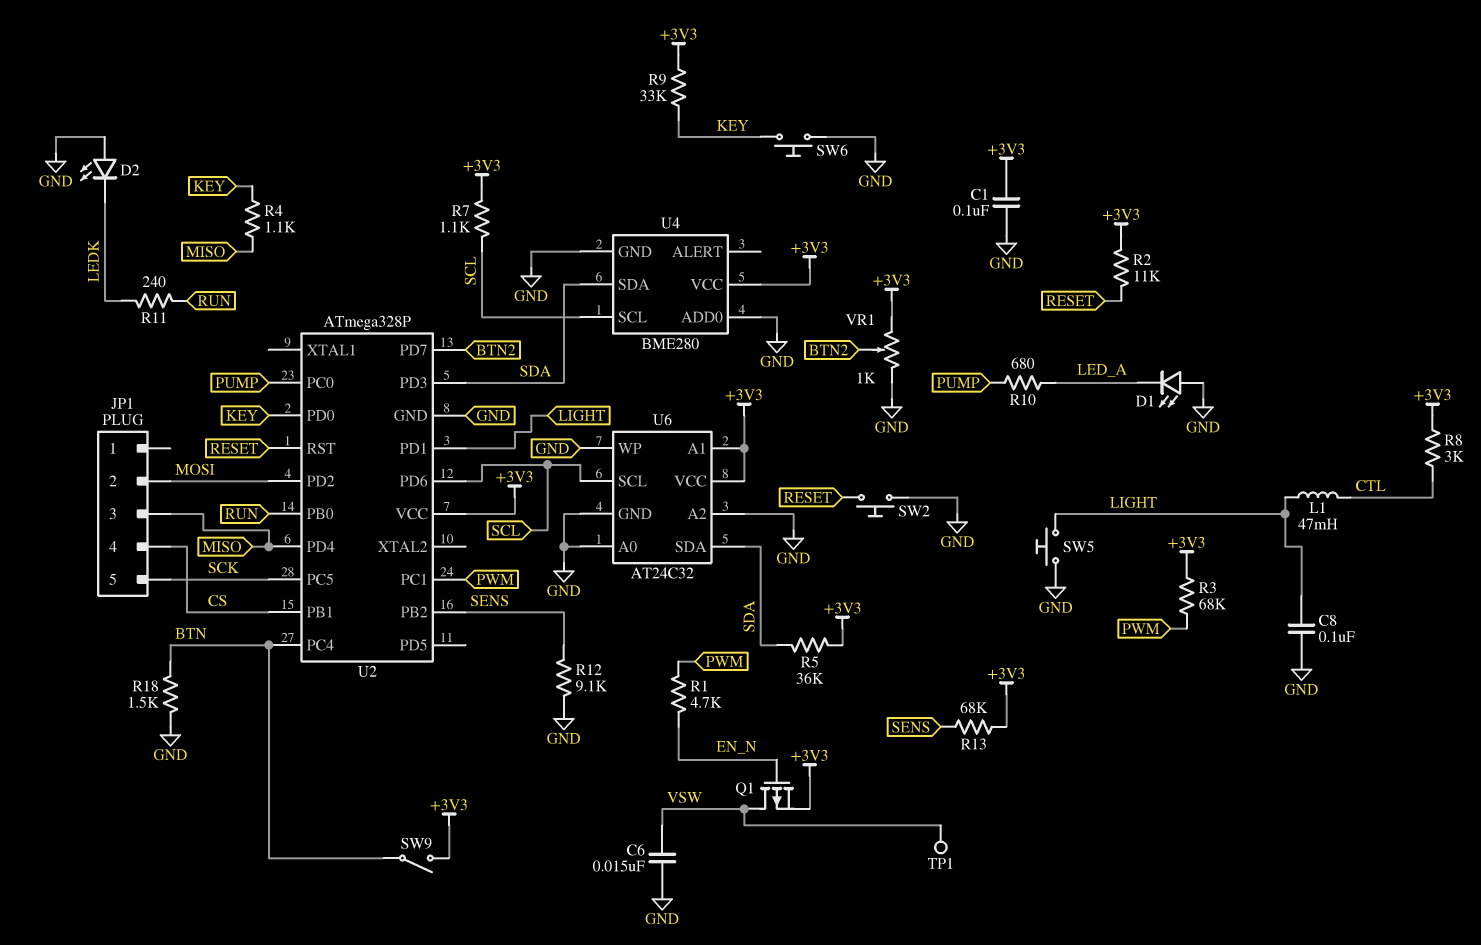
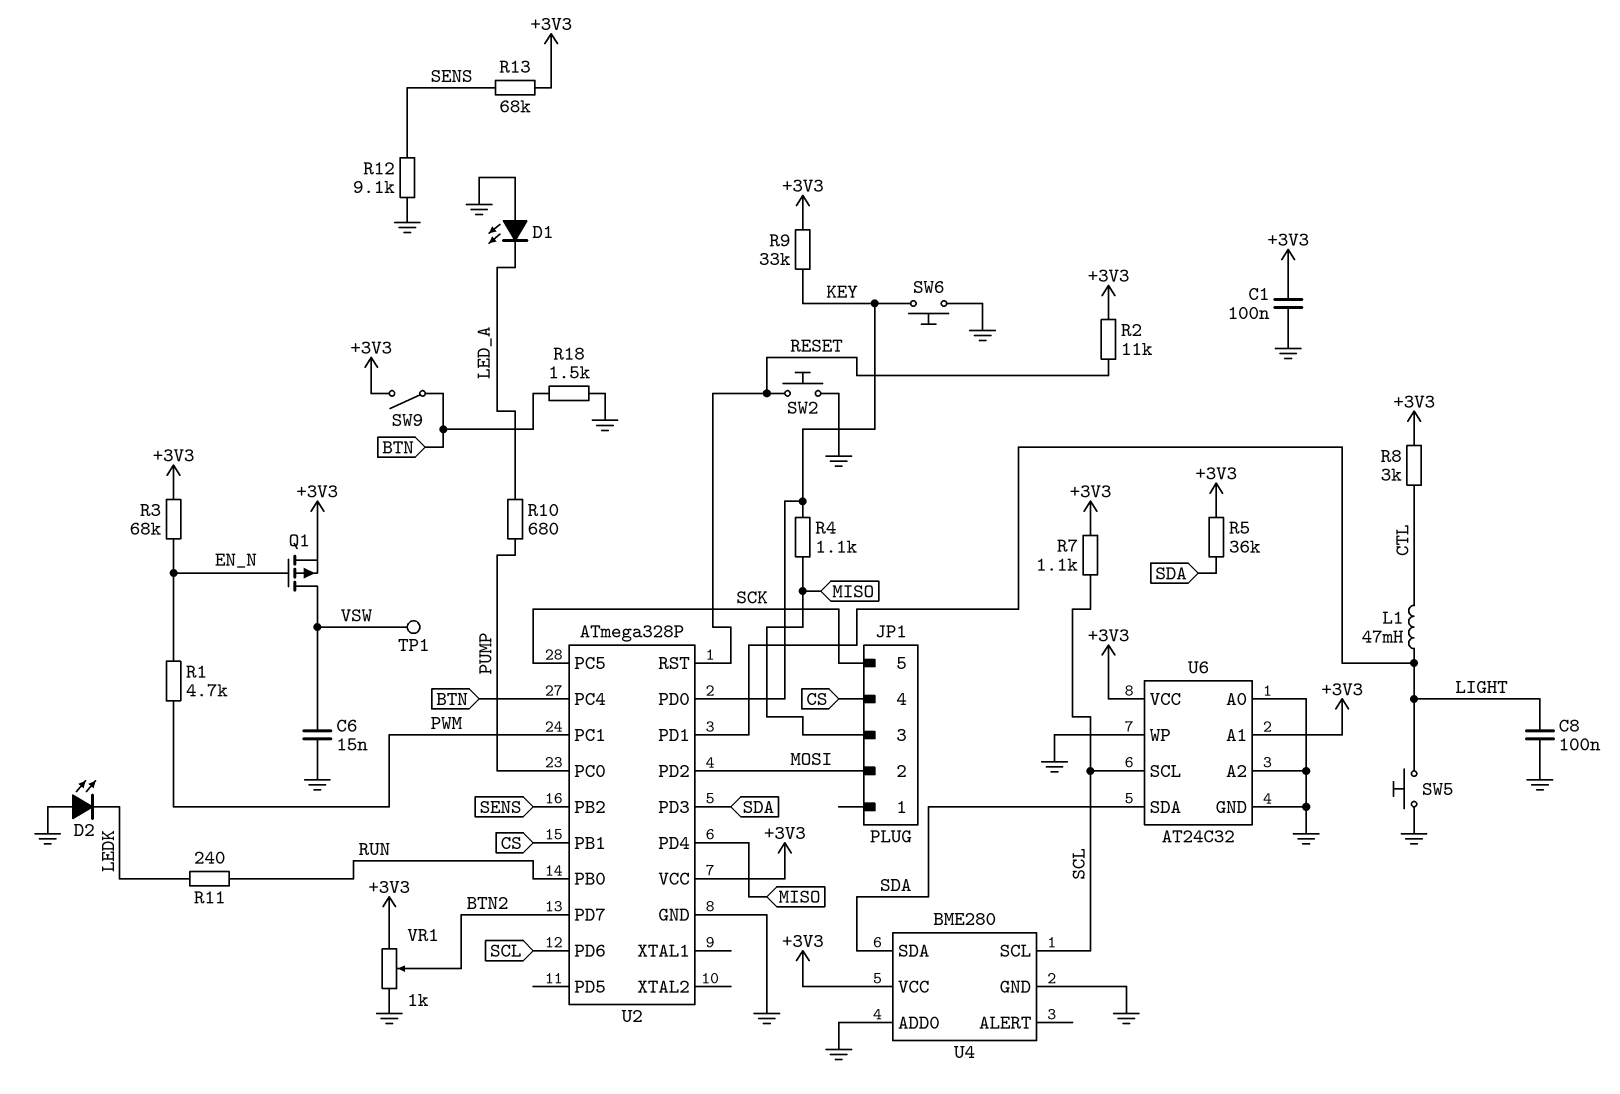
R3: 68k (+3V3, PWM) -> 68k (+3V3, EN_N)

